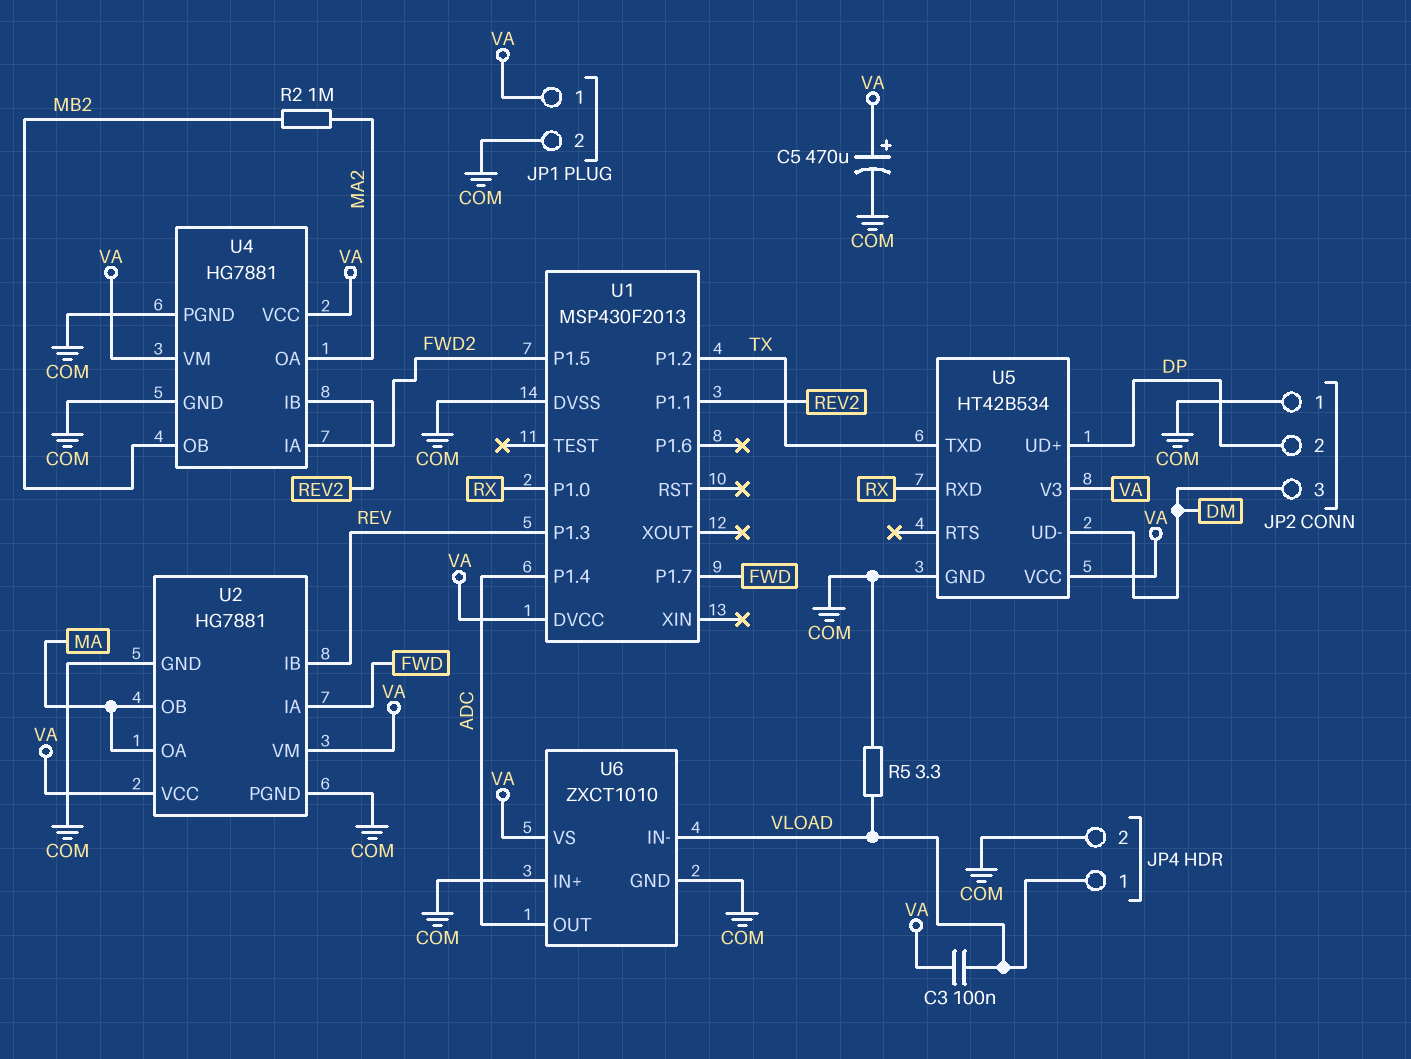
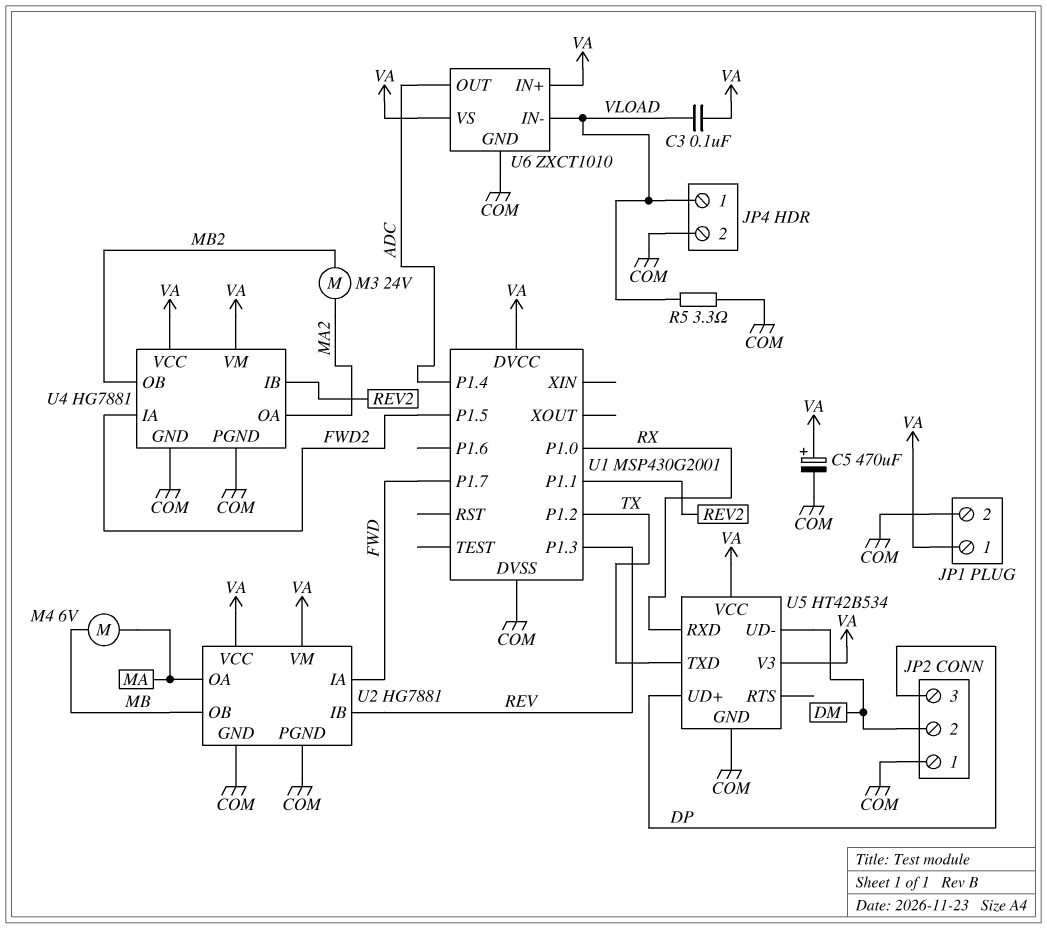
JP2 pin 2: DP -> DM
JP2 pin 3: DM -> DP
M3: none -> motor 24V (MA2, MB2)
M4: none -> motor 6V (MA, MB)
R2: 1M (MA2, MB2) -> none
U1: MSP430F2013 -> MSP430G2001
U2 pin OB: MA -> MB
U6 pin IN+: COM -> VA

